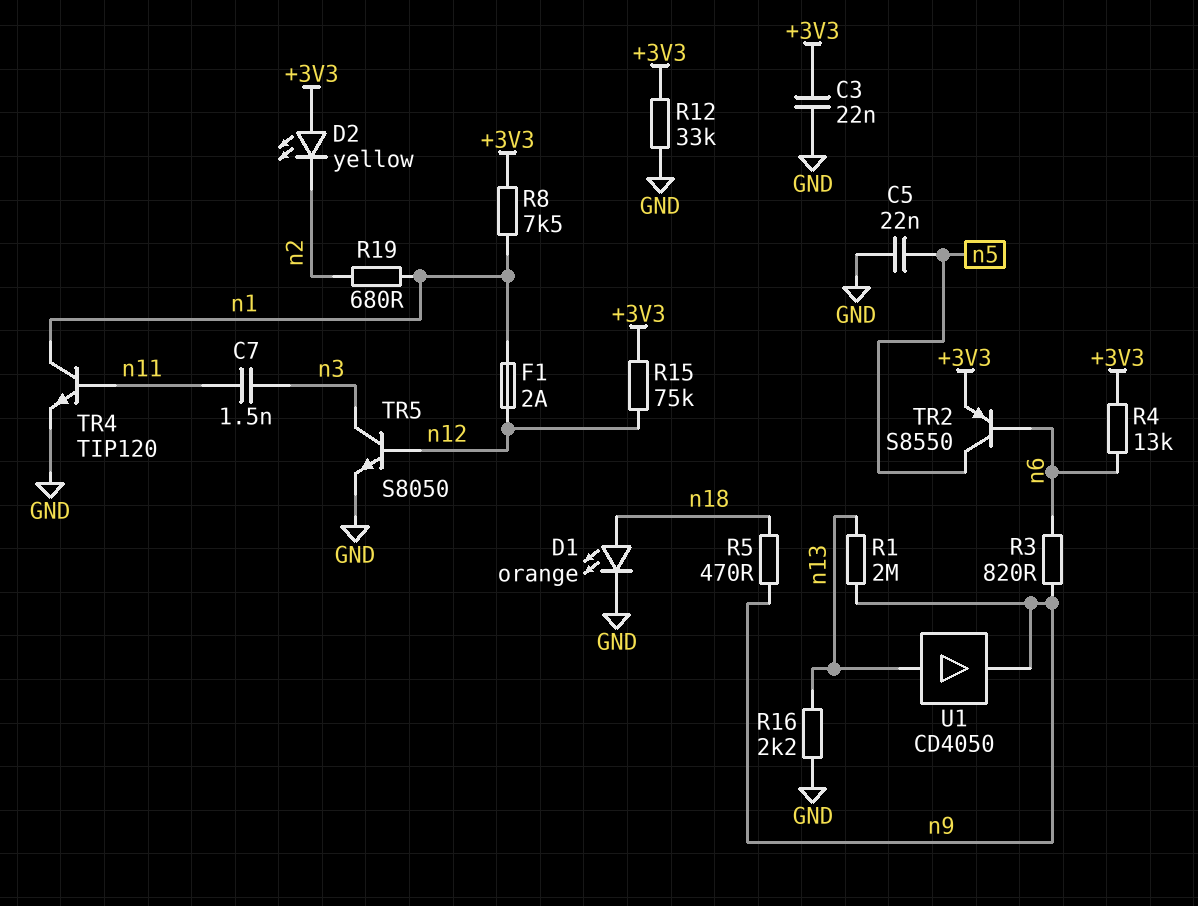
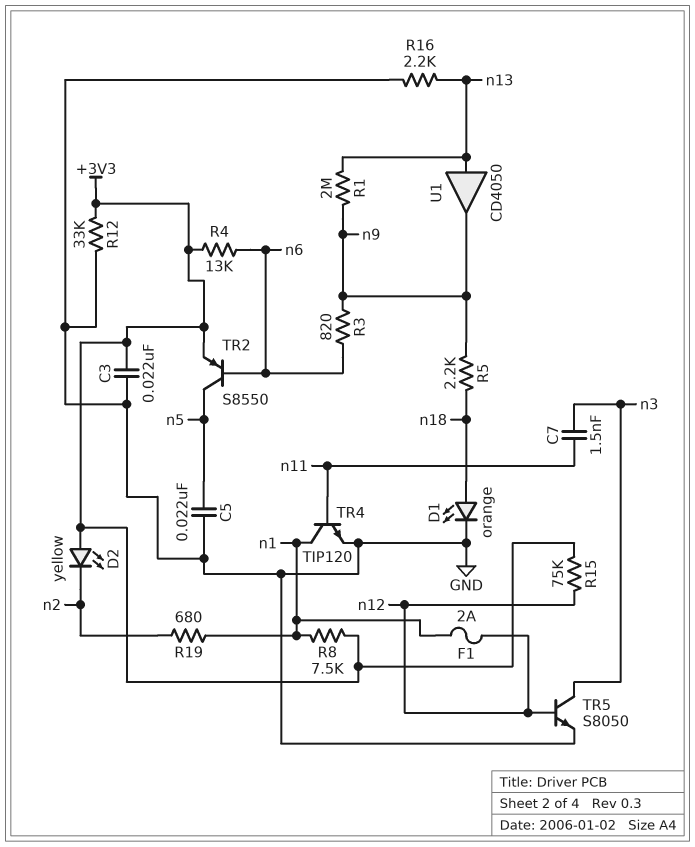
R5: 470 (n9, n18) -> 2.2k (n9, n18)

